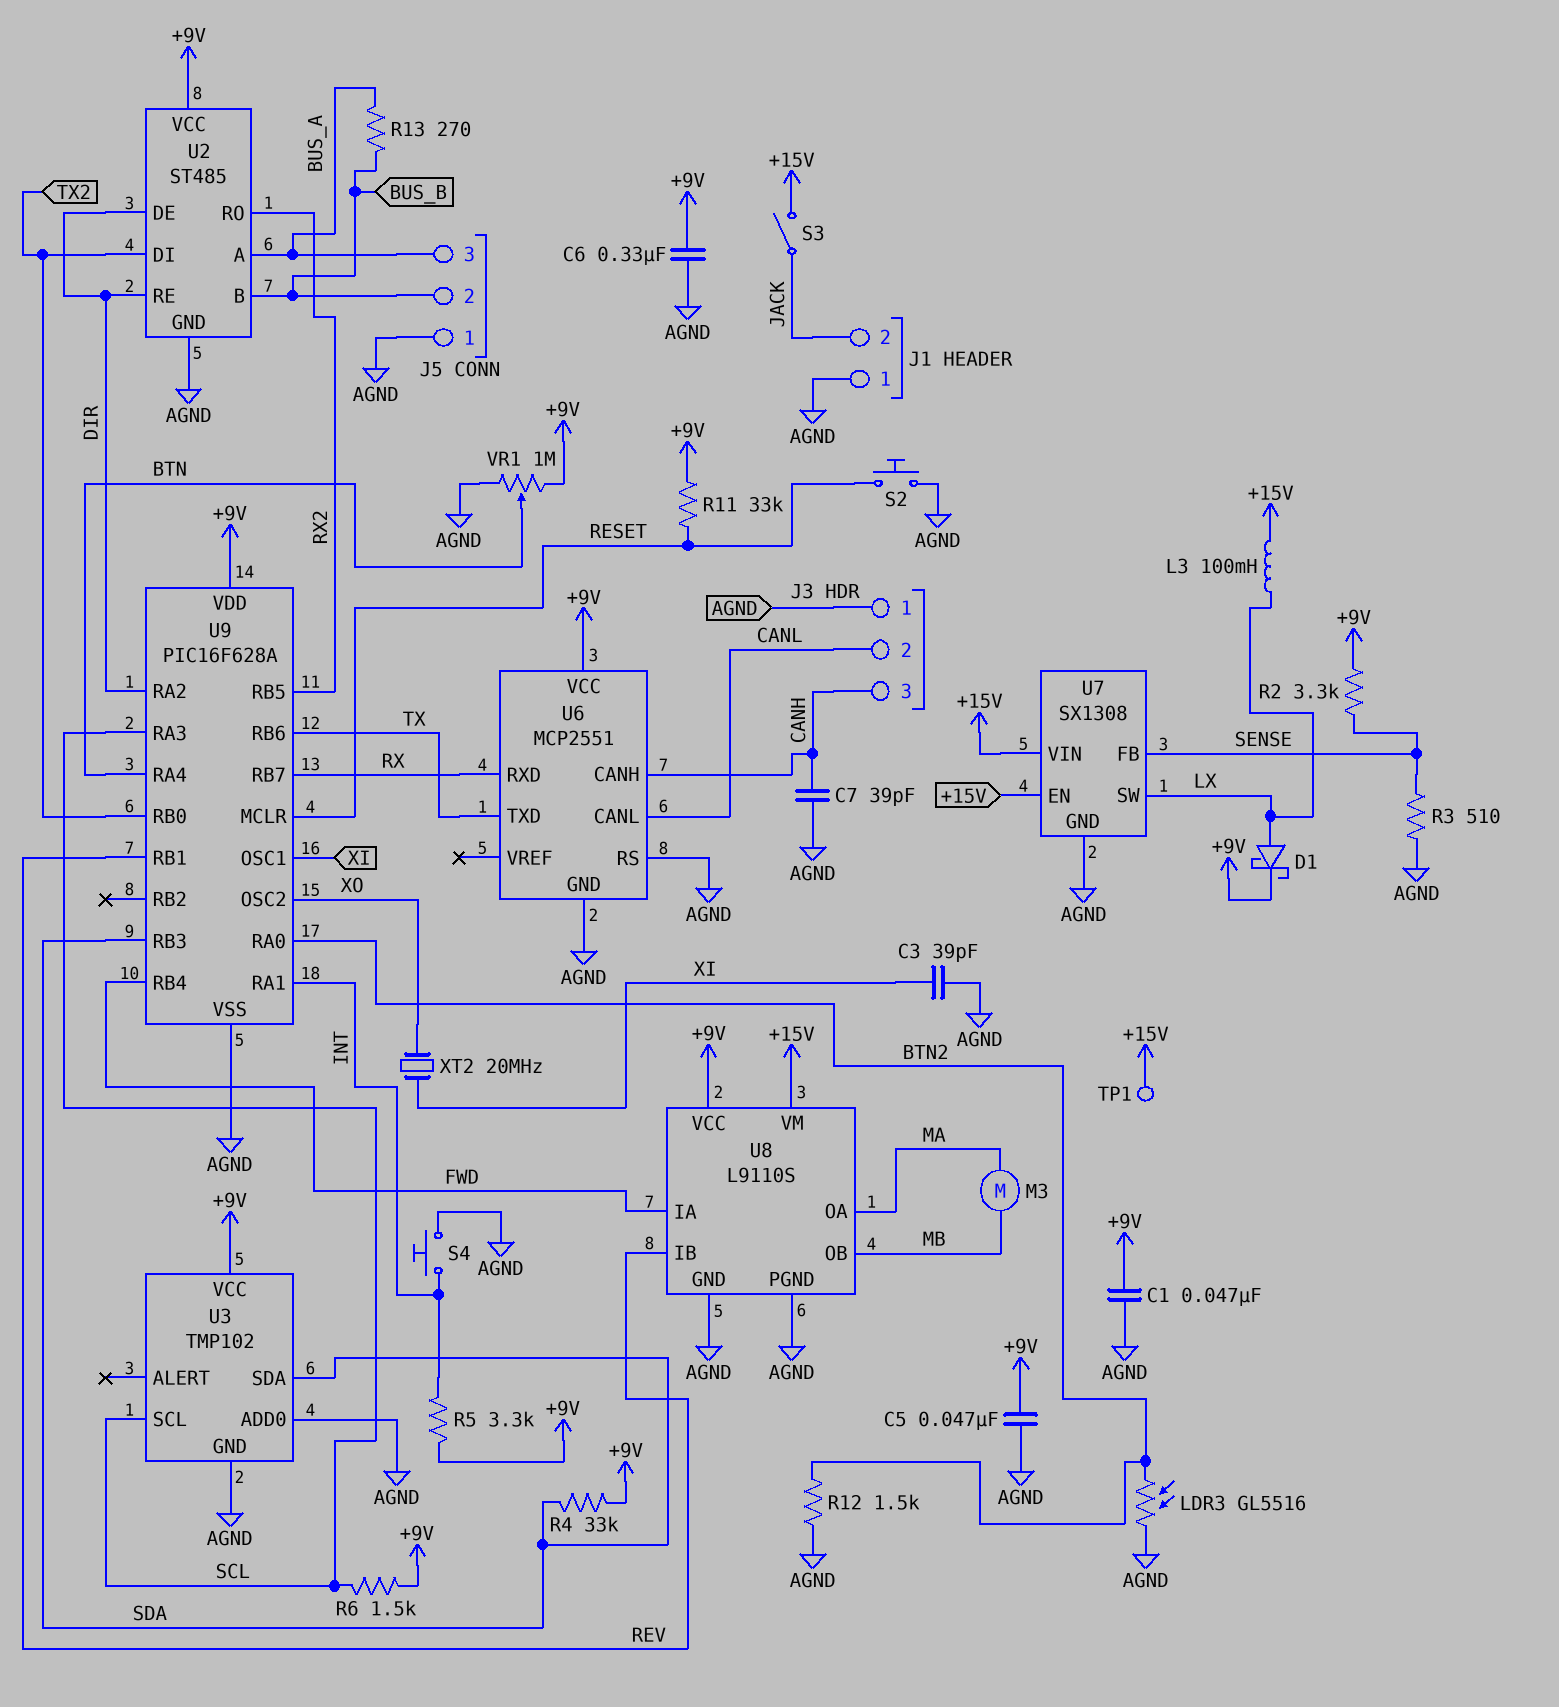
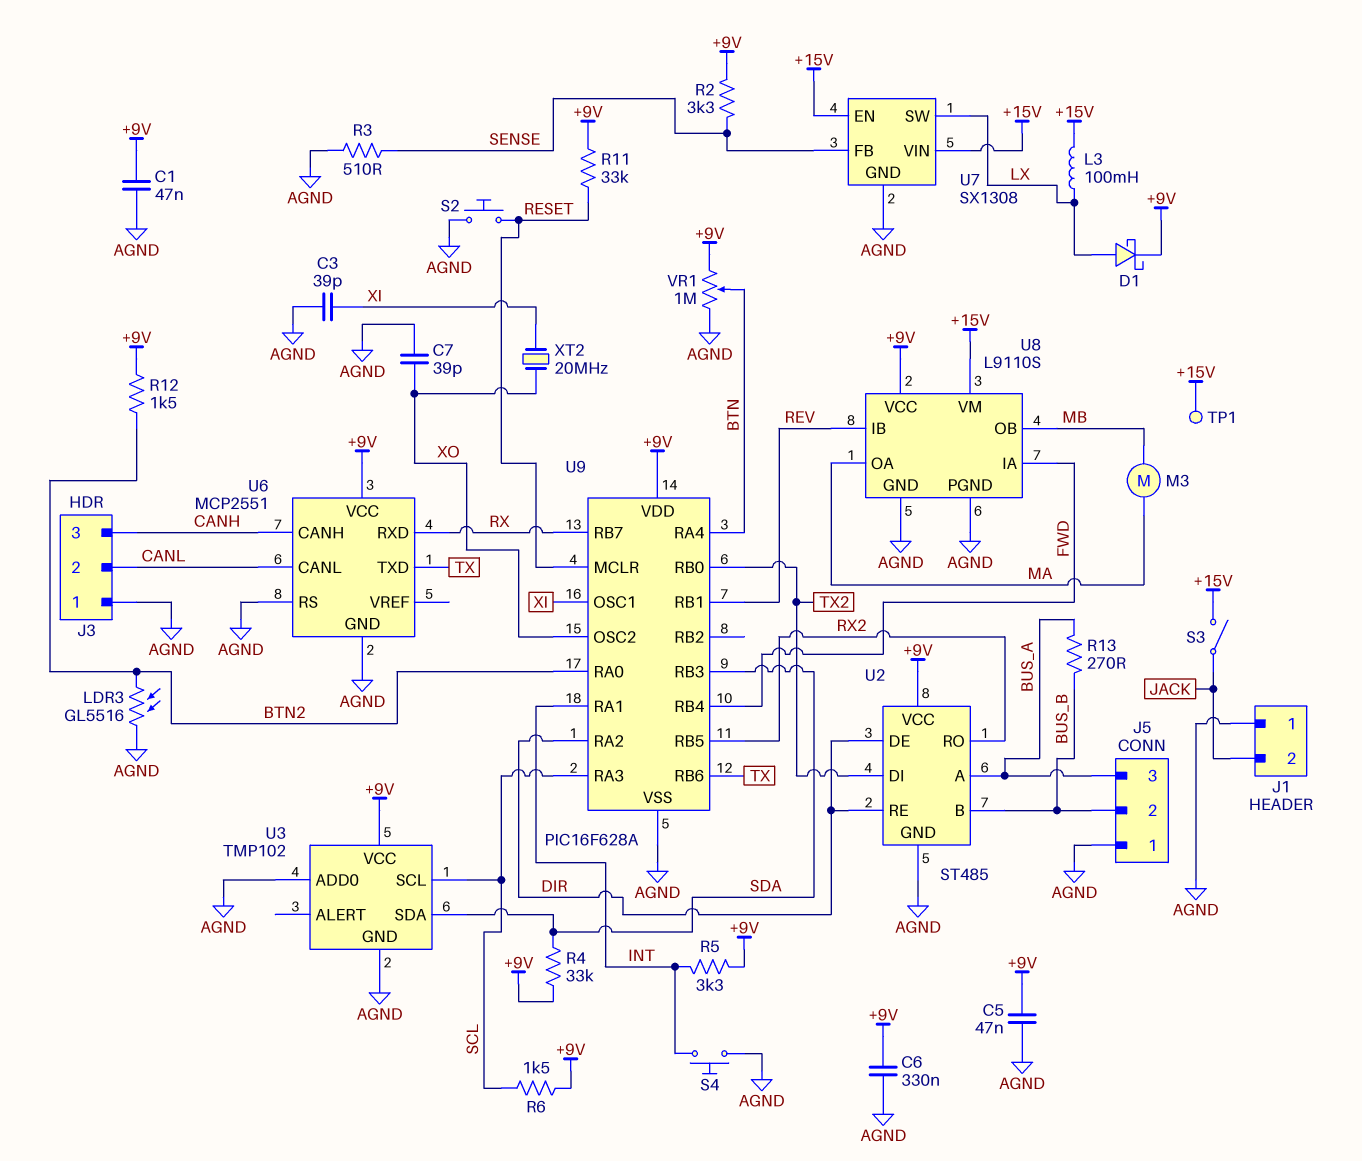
C7: 39pF (AGND, CANH) -> 39pF (AGND, XO)
R12: 1.5k (AGND, BTN2) -> 1.5k (+9V, BTN2)

